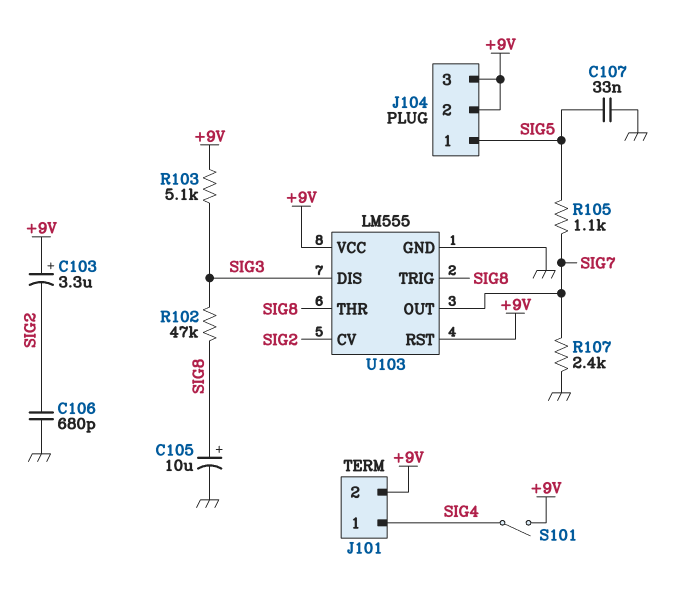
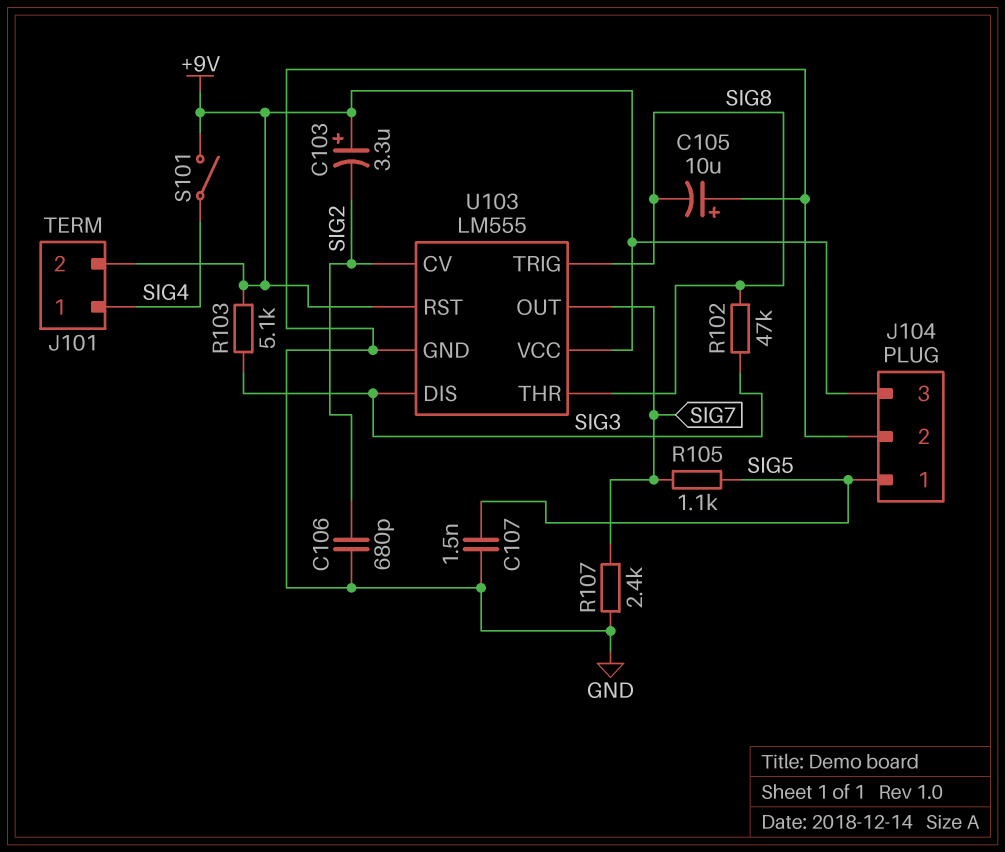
C105: 10uF (plus SIG8, minus GND) -> 10uF (plus GND, minus SIG8)
C107: 33nF (GND, SIG5) -> 1.5nF (GND, SIG5)
J104 pin 2: +9V -> GND

